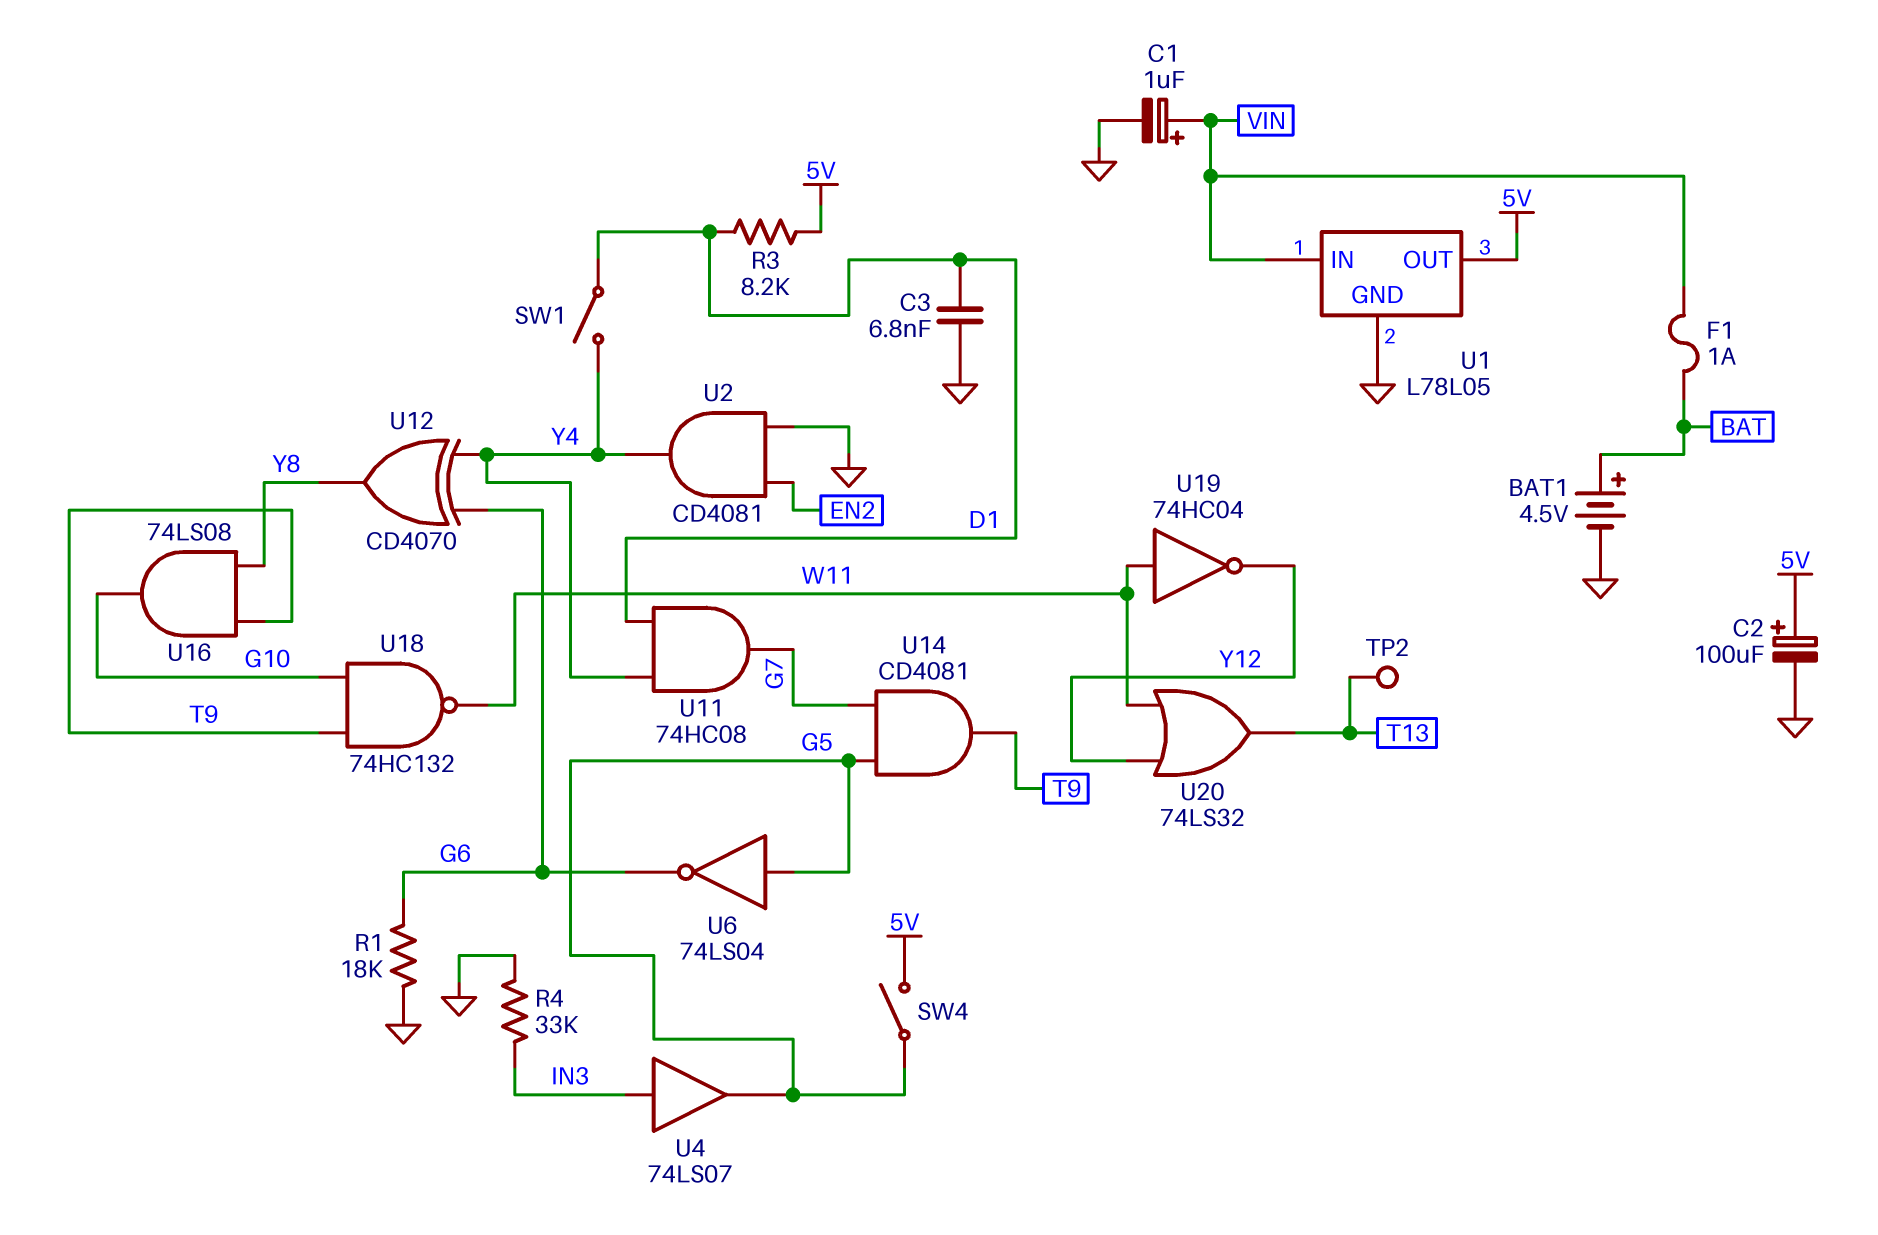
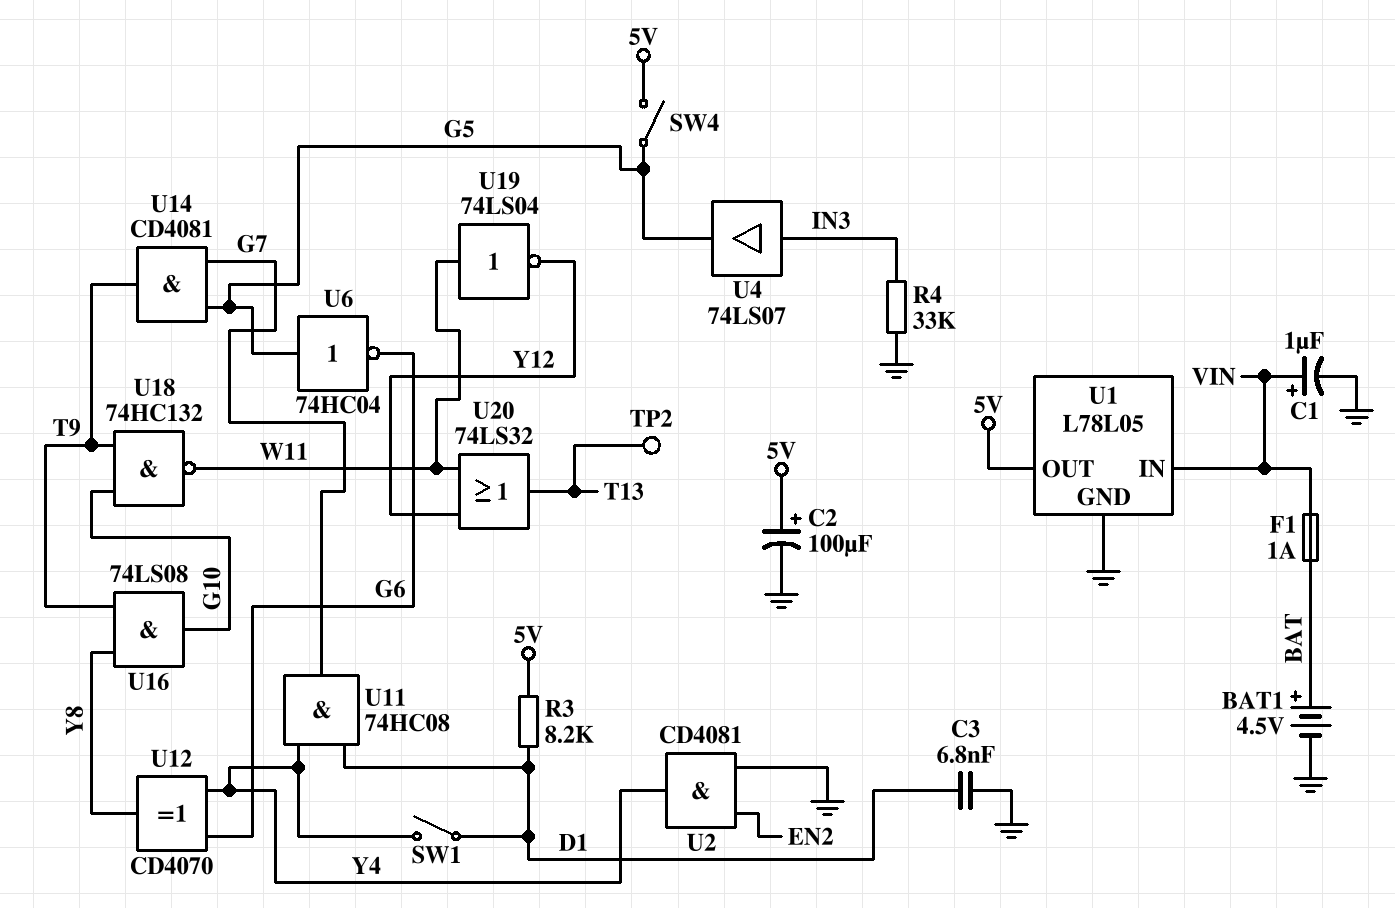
R1: 18k (G6, GND) -> none
U6: NOT 74LS04 (in G5, out G6) -> NOT 74HC04 (in G5, out G6)
U19: NOT 74HC04 (in W11, out Y12) -> NOT 74LS04 (in W11, out Y12)

